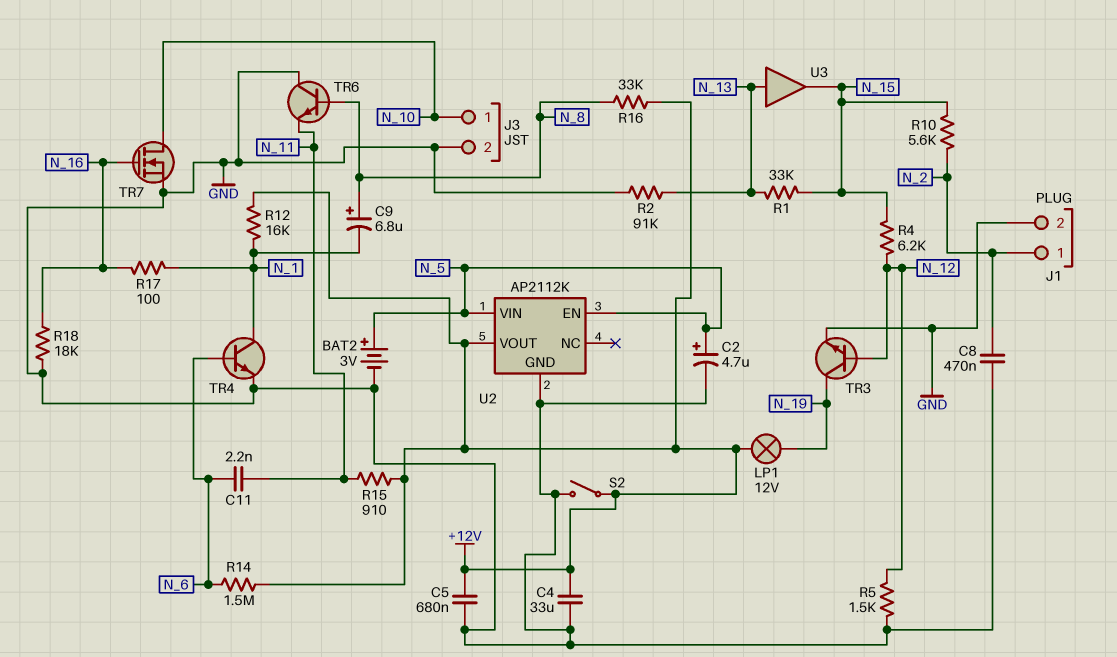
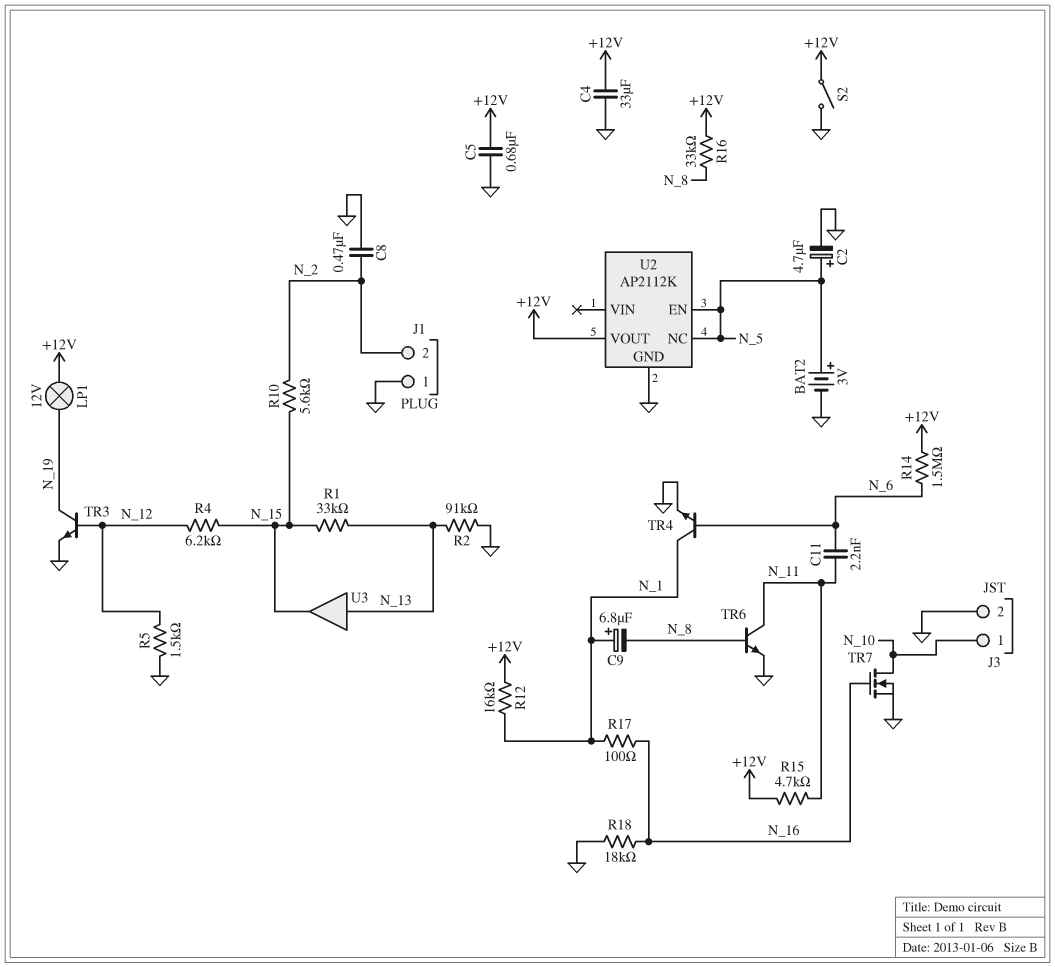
C9: 6.8uF (plus N_8, minus N_1) -> 6.8uF (plus N_1, minus N_8)
J1 pin 1: N_2 -> GND
J1 pin 2: GND -> N_2
R15: 910 (+12V, N_11) -> 4.7k (+12V, N_11)
TR6: NPN (B N_8, C GND, E N_11) -> NPN (B N_8, C N_11, E GND)
U2 pin NC: none -> N_5
U2 pin VIN: N_5 -> none

